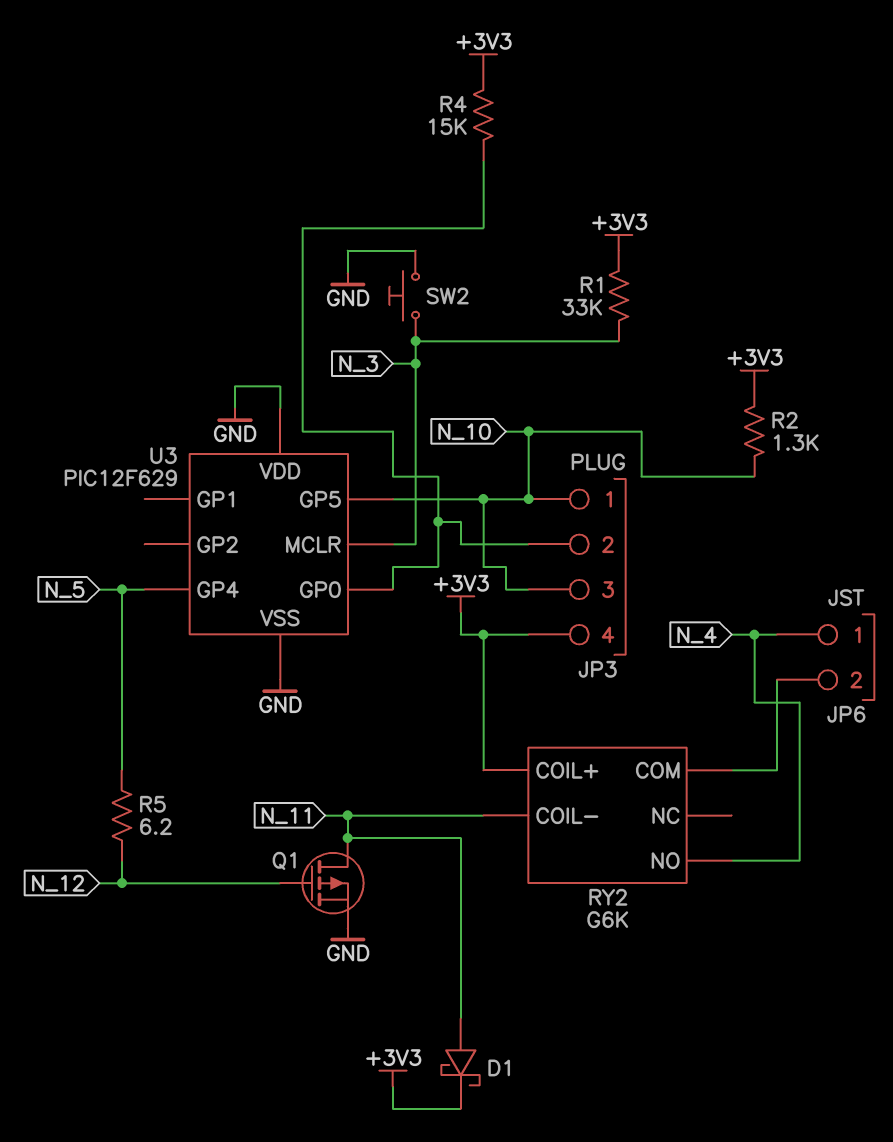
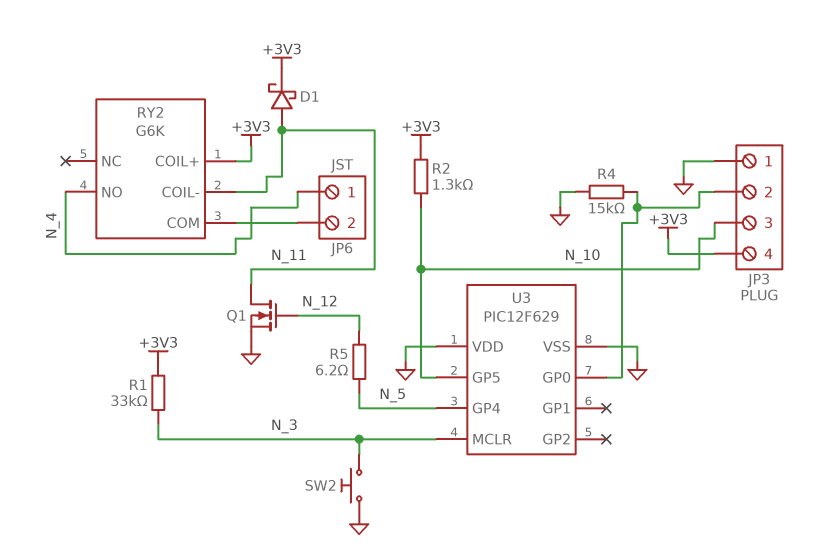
JP3 pin 1: N_10 -> GND
Q1: PMOS (G N_12, D N_11, S GND) -> NMOS (G N_12, D N_11, S GND)
R4: 15k (+3V3, JP3/2) -> 15k (GND, JP3/2)

